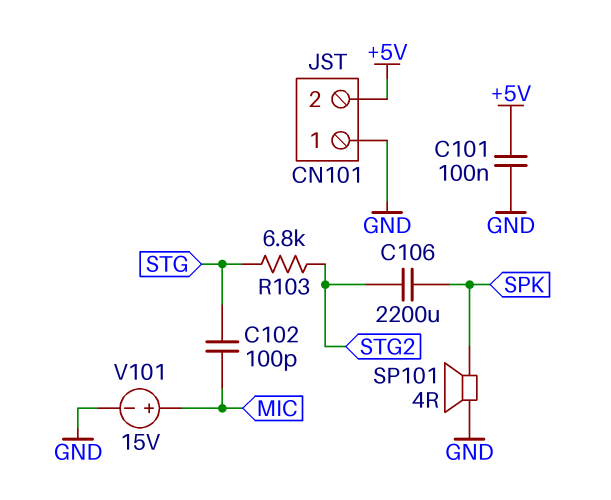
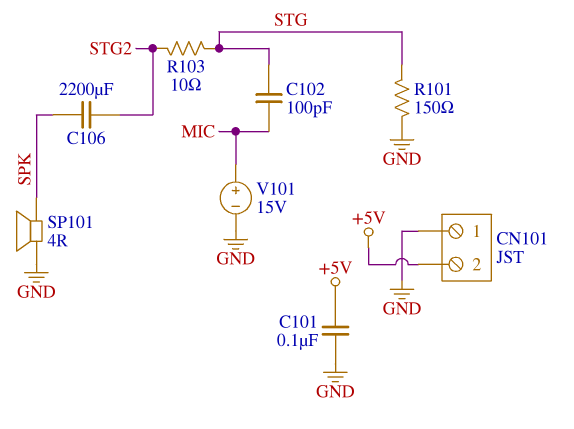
R101: none -> 150 (GND, STG)
R103: 6.8k (STG, STG2) -> 10 (STG, STG2)

